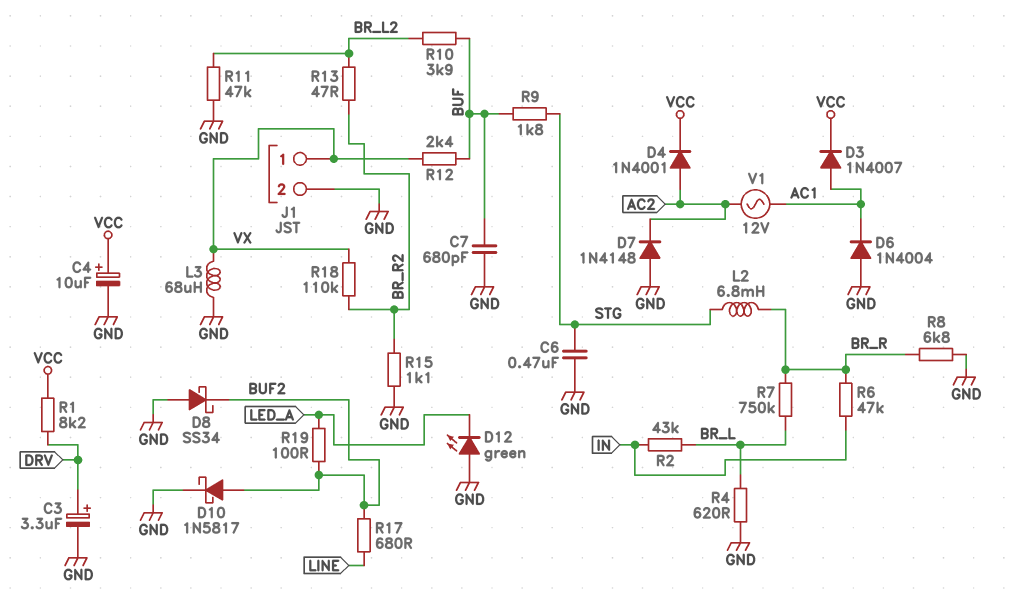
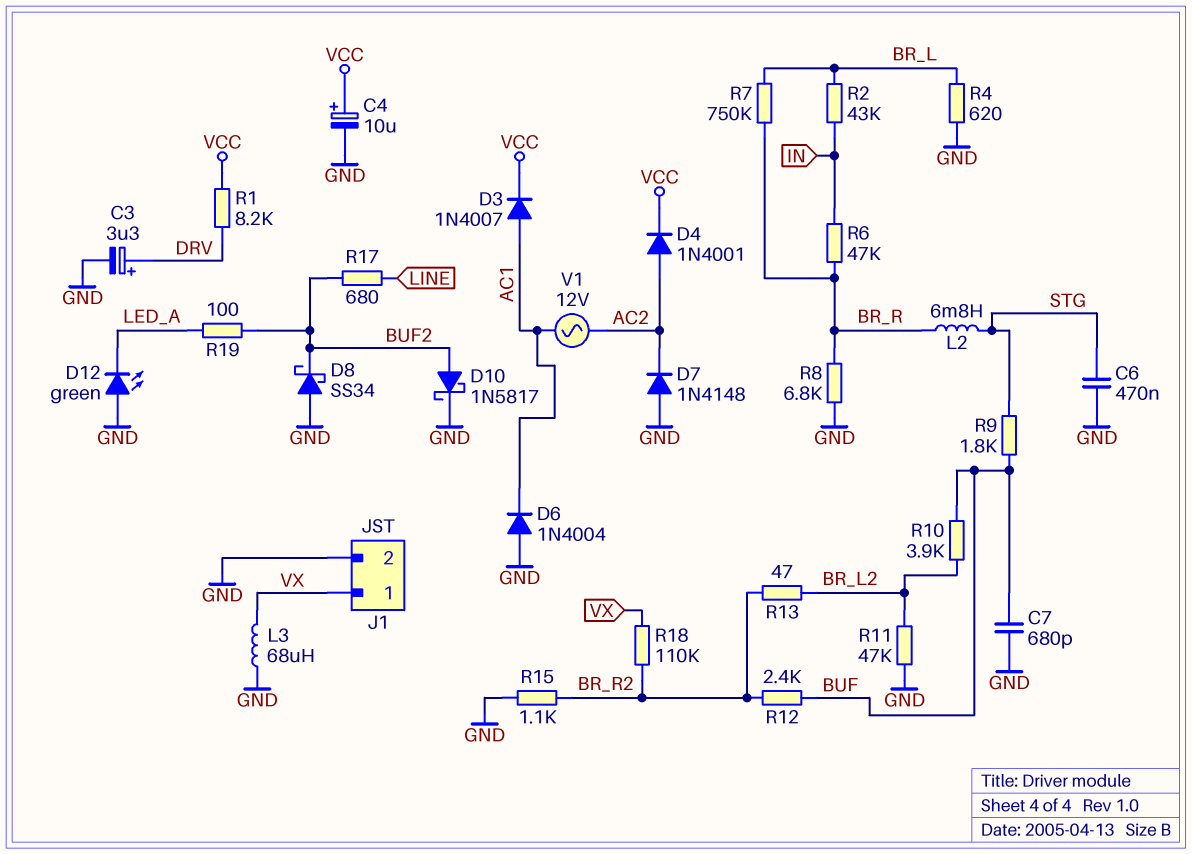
R12: 2.4k (BUF, VX) -> 2.4k (BR_R2, BUF)

